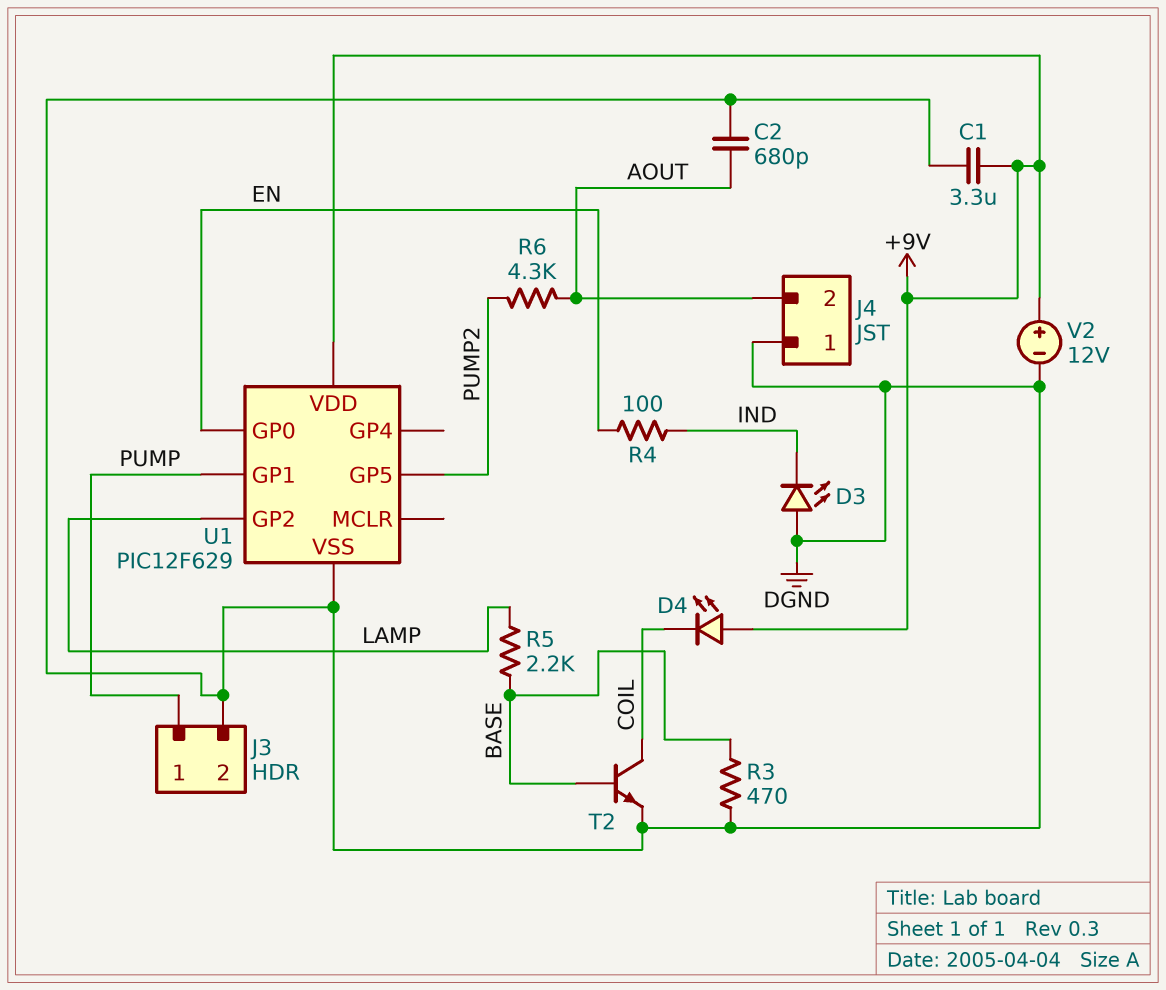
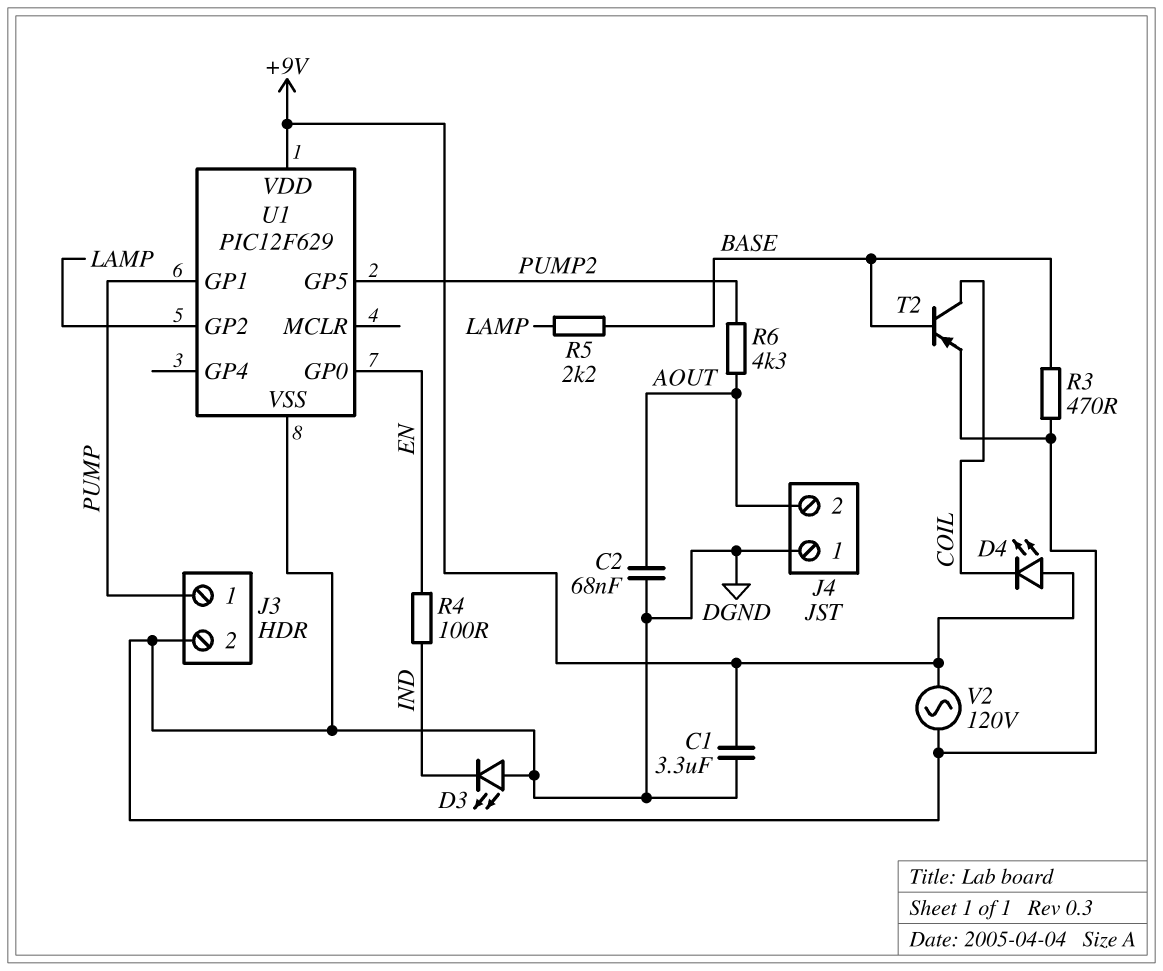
C2: 680pF (AOUT, DGND) -> 68nF (AOUT, DGND)
T2: NPN (B BASE, C COIL, E DGND) -> PNP (B BASE, C COIL, E DGND)
V2: 12V (plus +9V, minus DGND) -> AC 120V (+9V, DGND)

